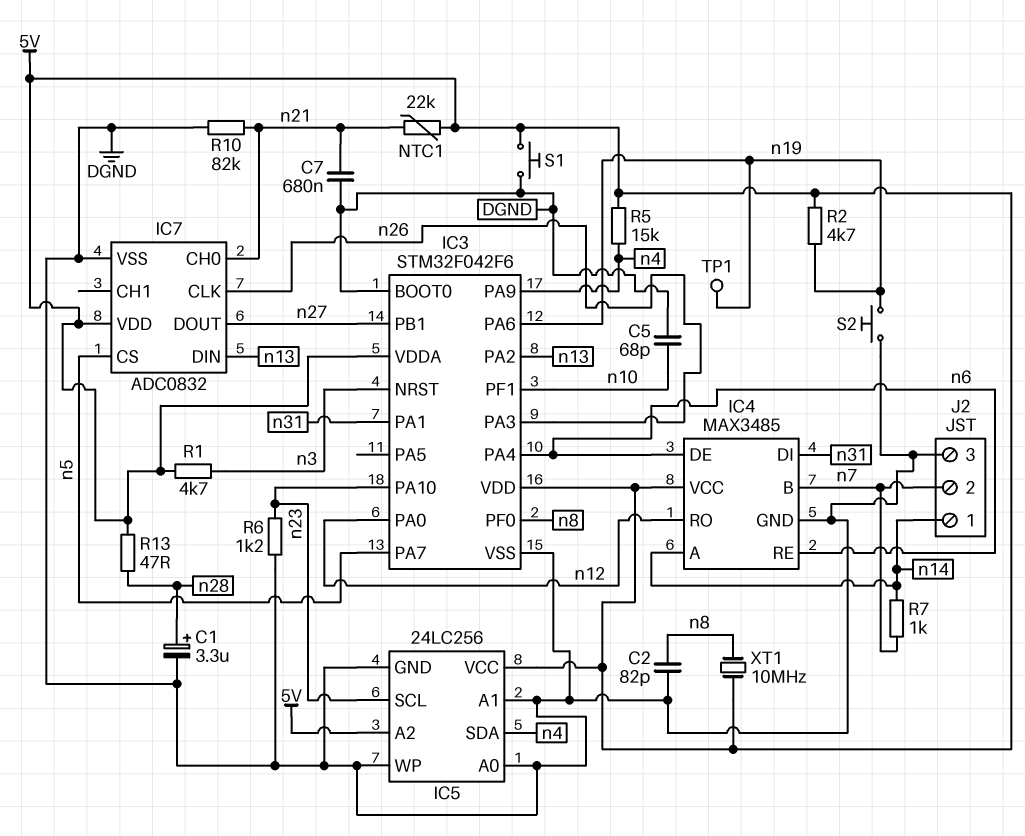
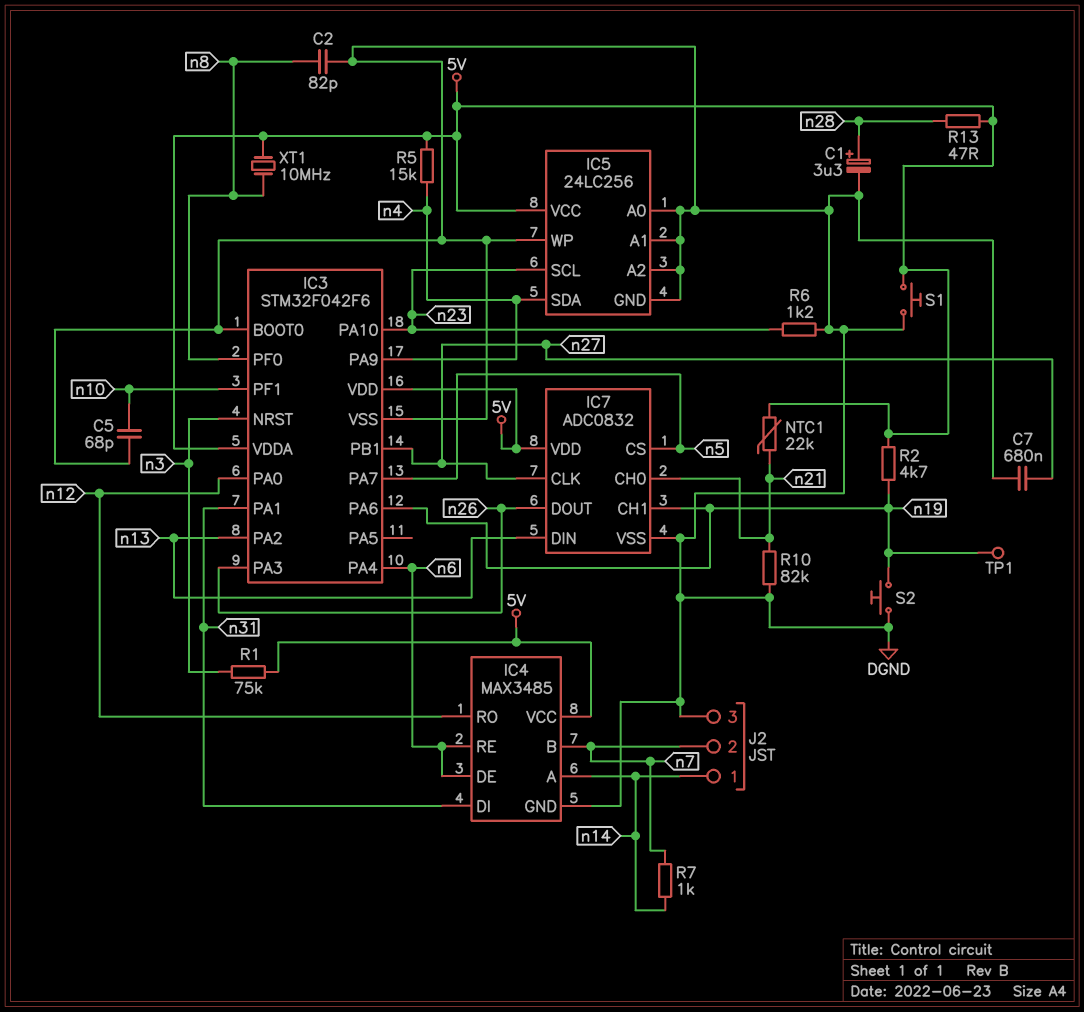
C7: 680nF (DGND, n21) -> 680nF (DGND, n27)
IC5 pin A2: 5V -> DGND
IC7 pin CH1: none -> n19
IC7 pin CLK: n26 -> n27
IC7 pin DOUT: n27 -> n26
R1: 4.7k (5V, n3) -> 75k (5V, n3)

